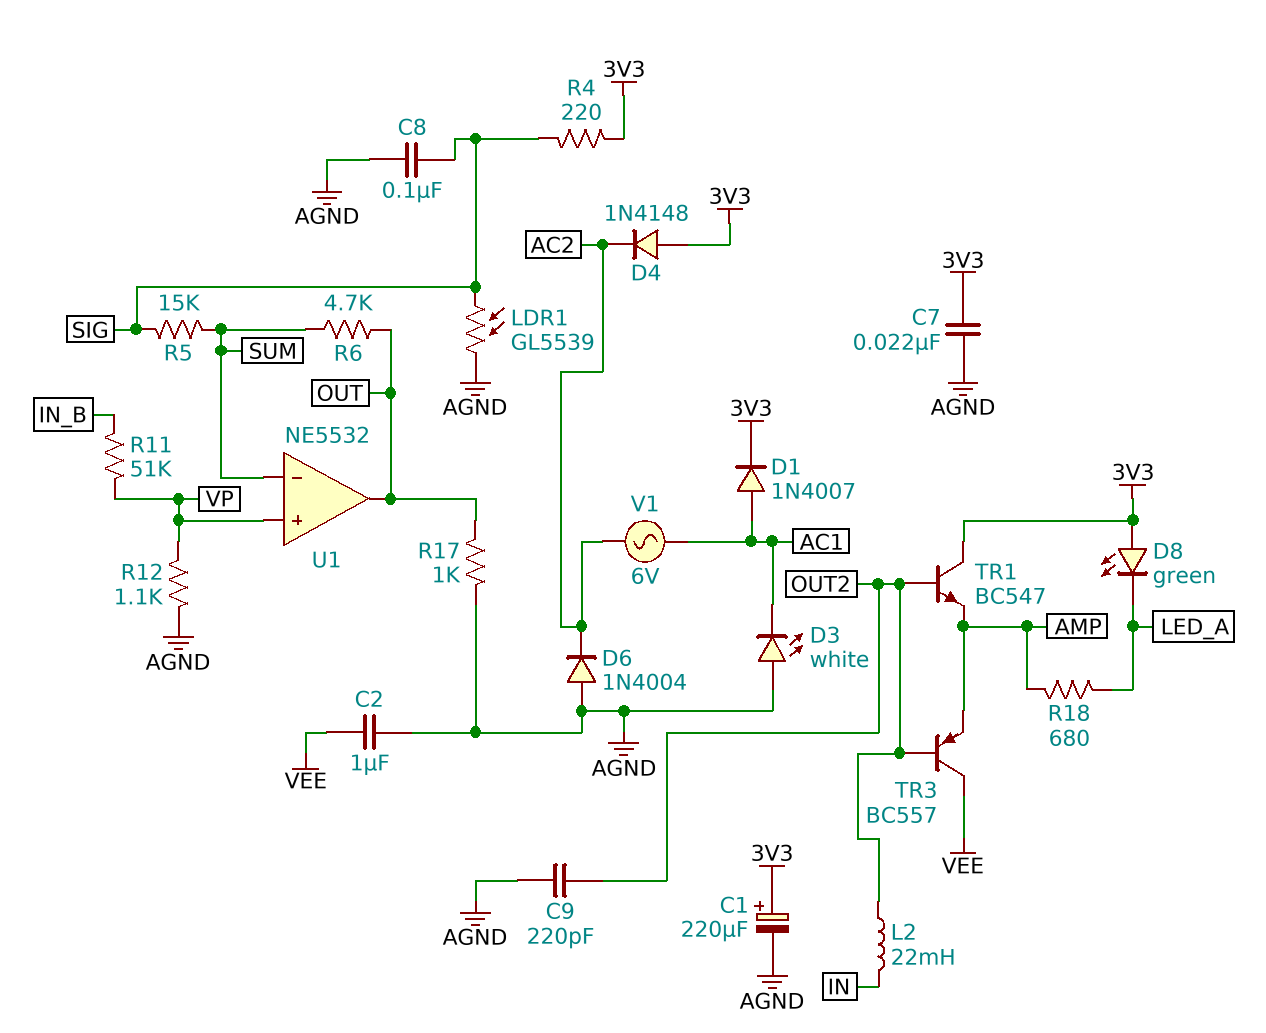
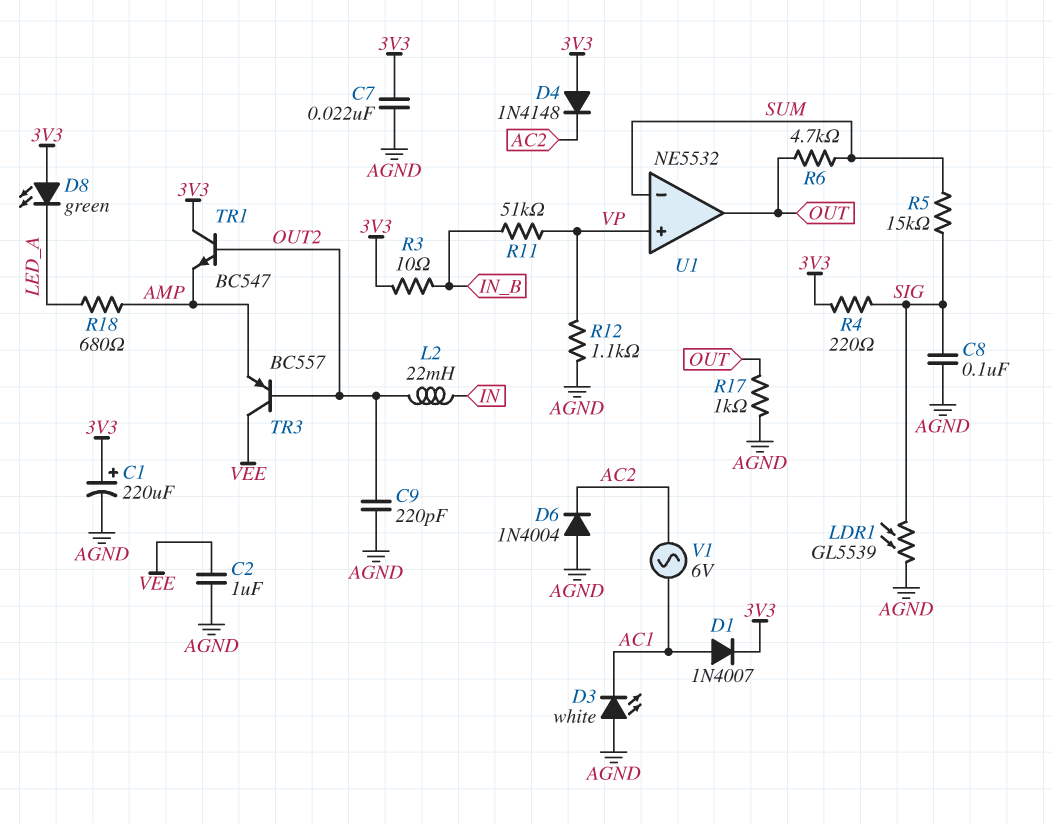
R3: none -> 10 (3V3, IN_B)

